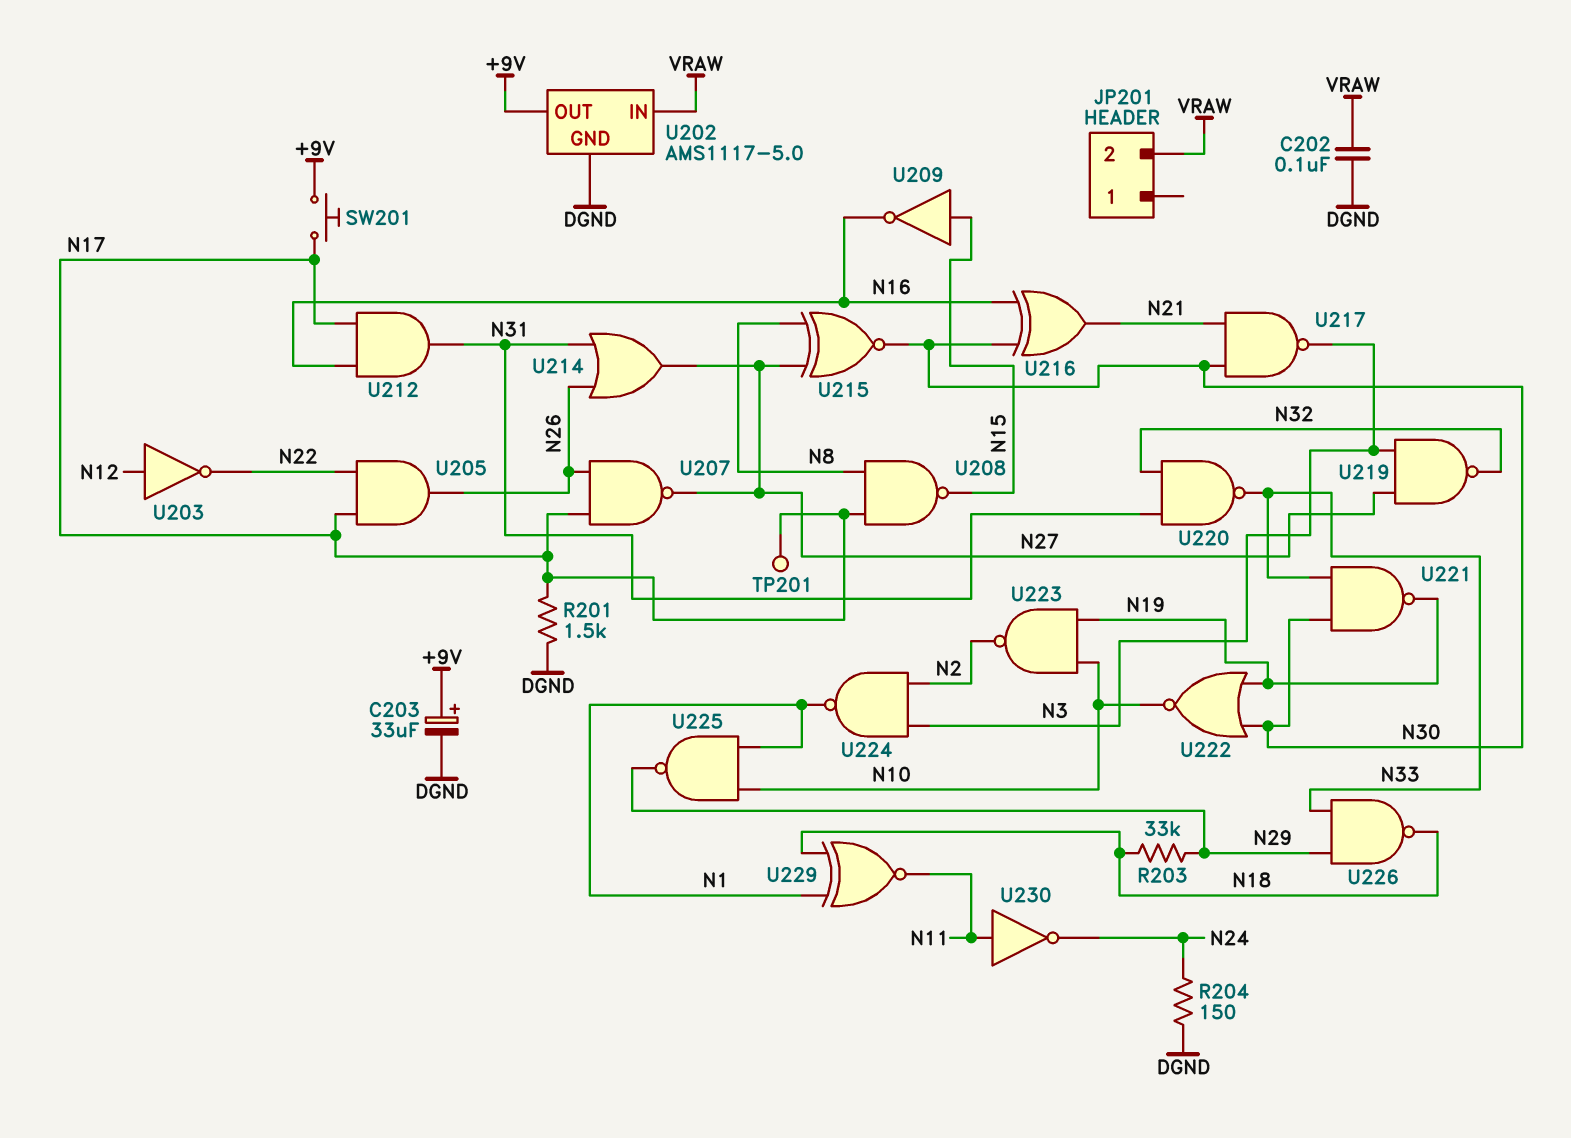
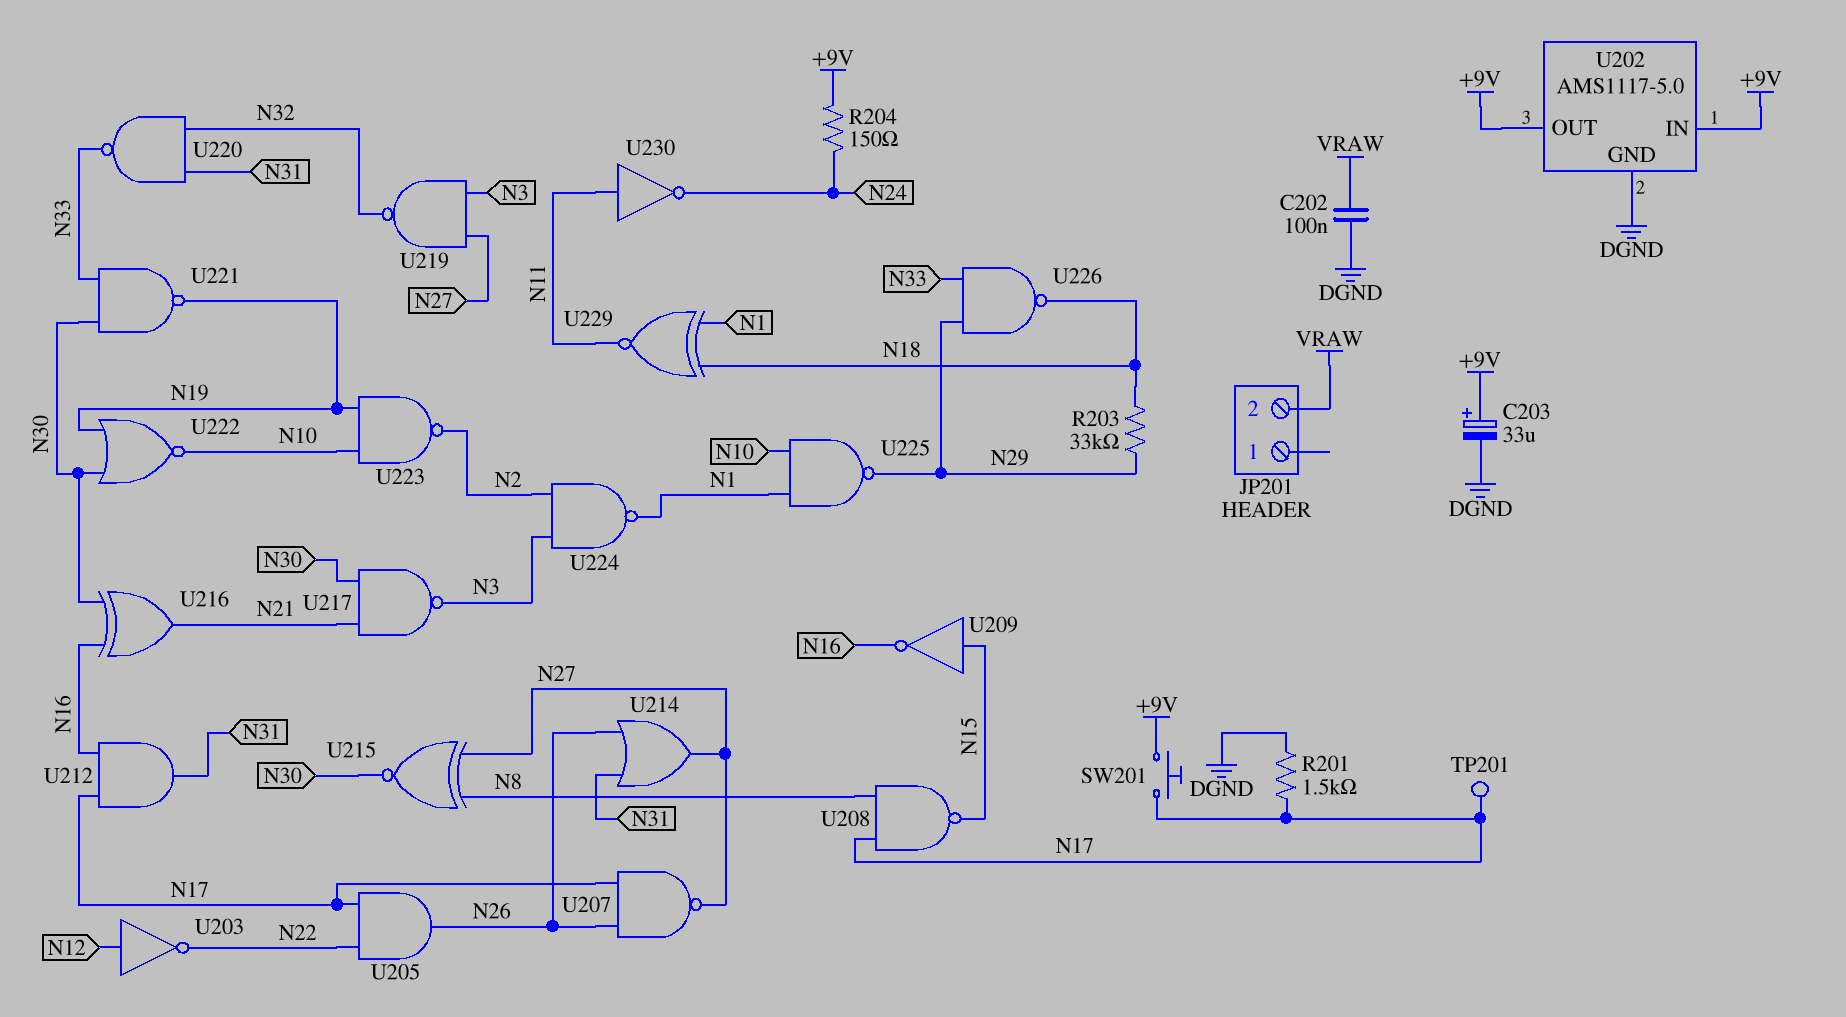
R204: 150 (DGND, N24) -> 150 (+9V, N24)
U202 pin IN: VRAW -> +9V

